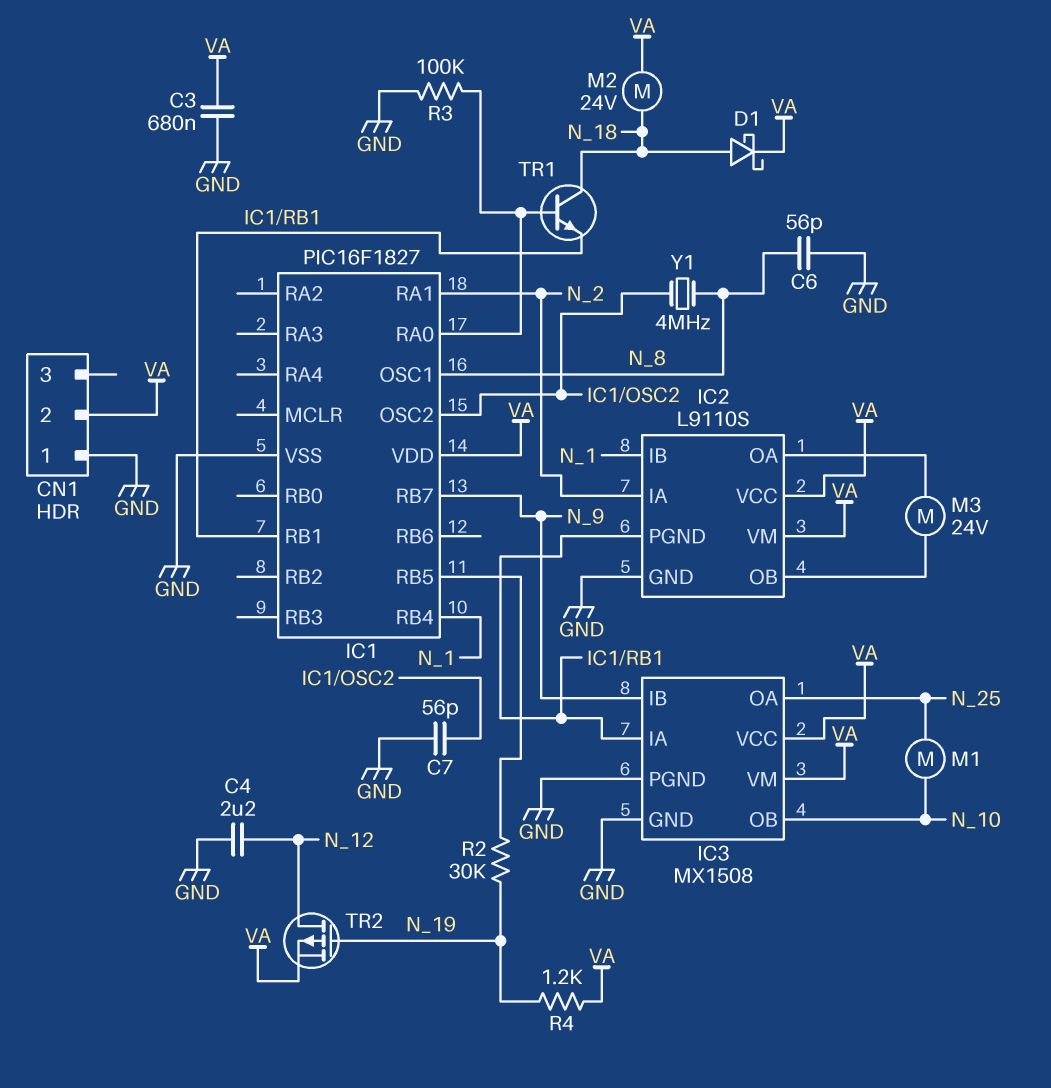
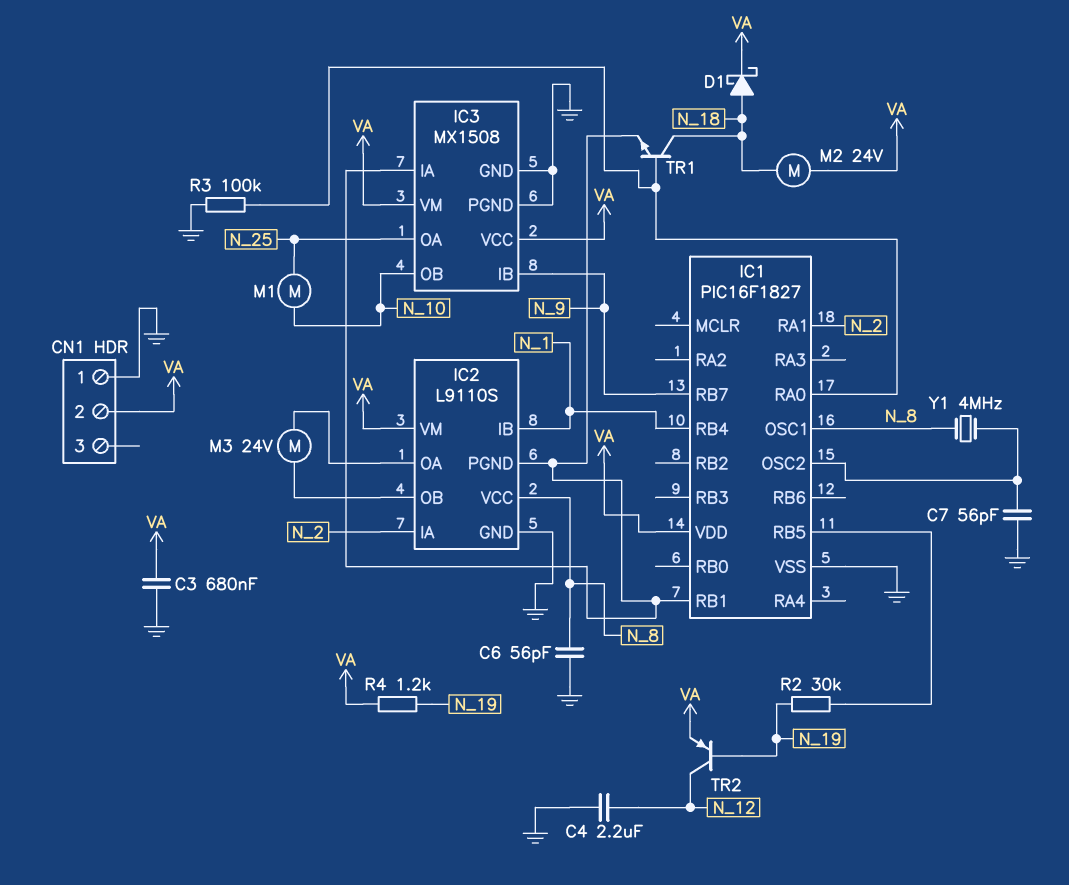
IC2 pin VCC: VA -> N_8
TR2: PMOS (G N_19, D N_12, S VA) -> PNP (B N_19, C N_12, E VA)

